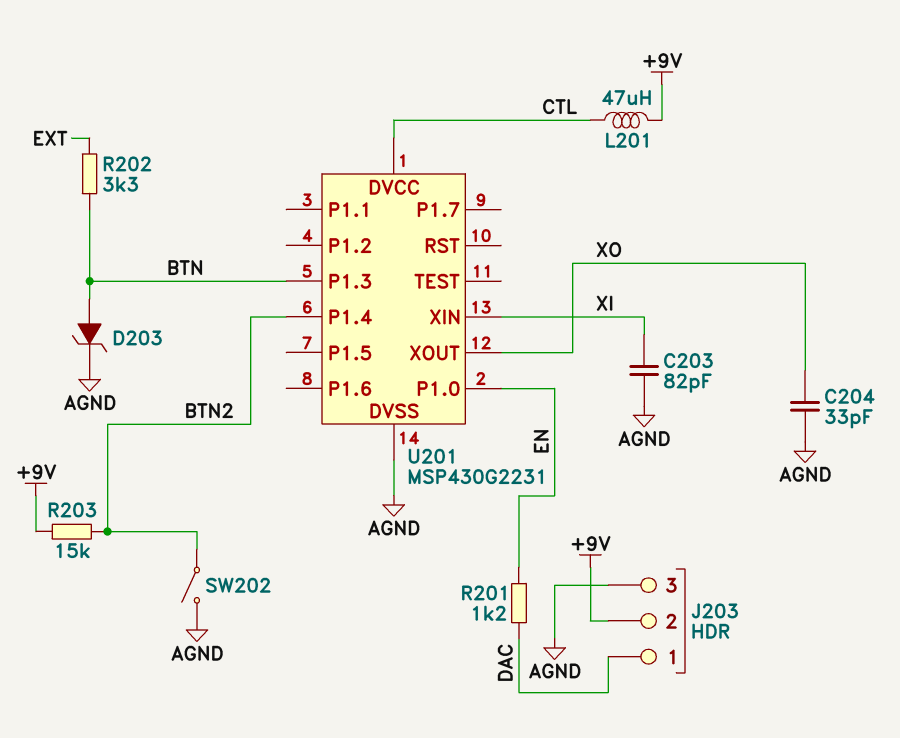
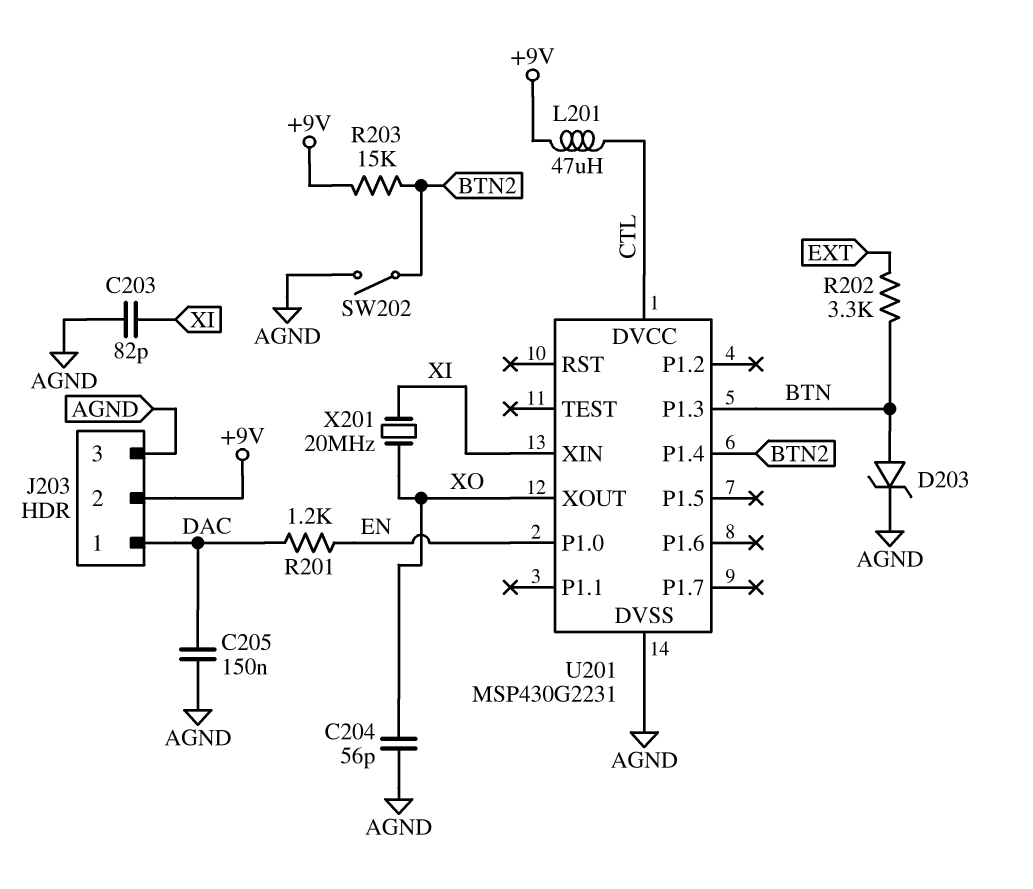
C204: 33pF (AGND, XO) -> 56pF (AGND, XO)
C205: none -> 150nF (AGND, DAC)
X201: none -> 20MHz (XI, XO)

